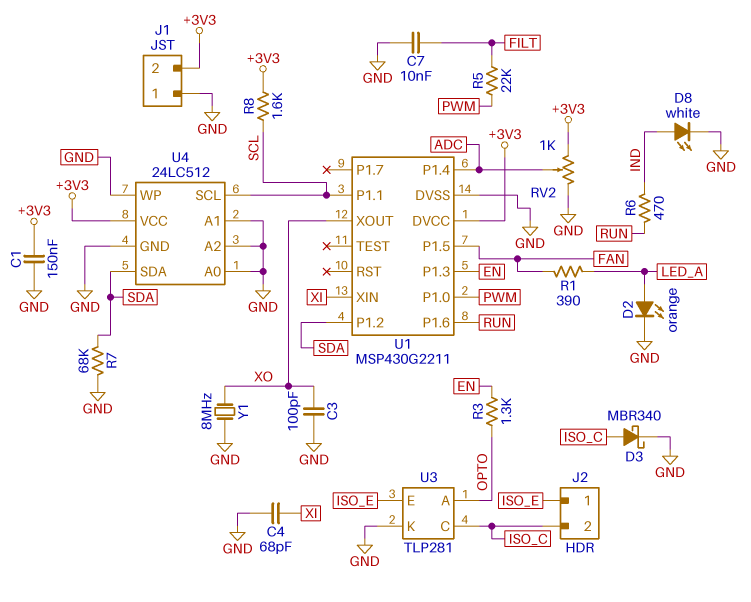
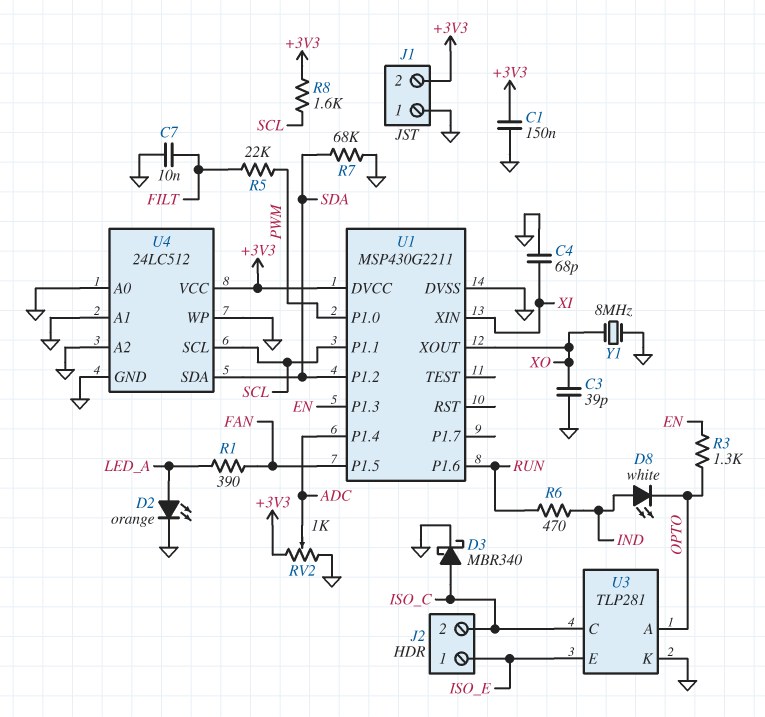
C3: 100pF (GND, XO) -> 39pF (GND, XO)
D8: LED white (A IND, K GND) -> LED white (A IND, K OPTO)

